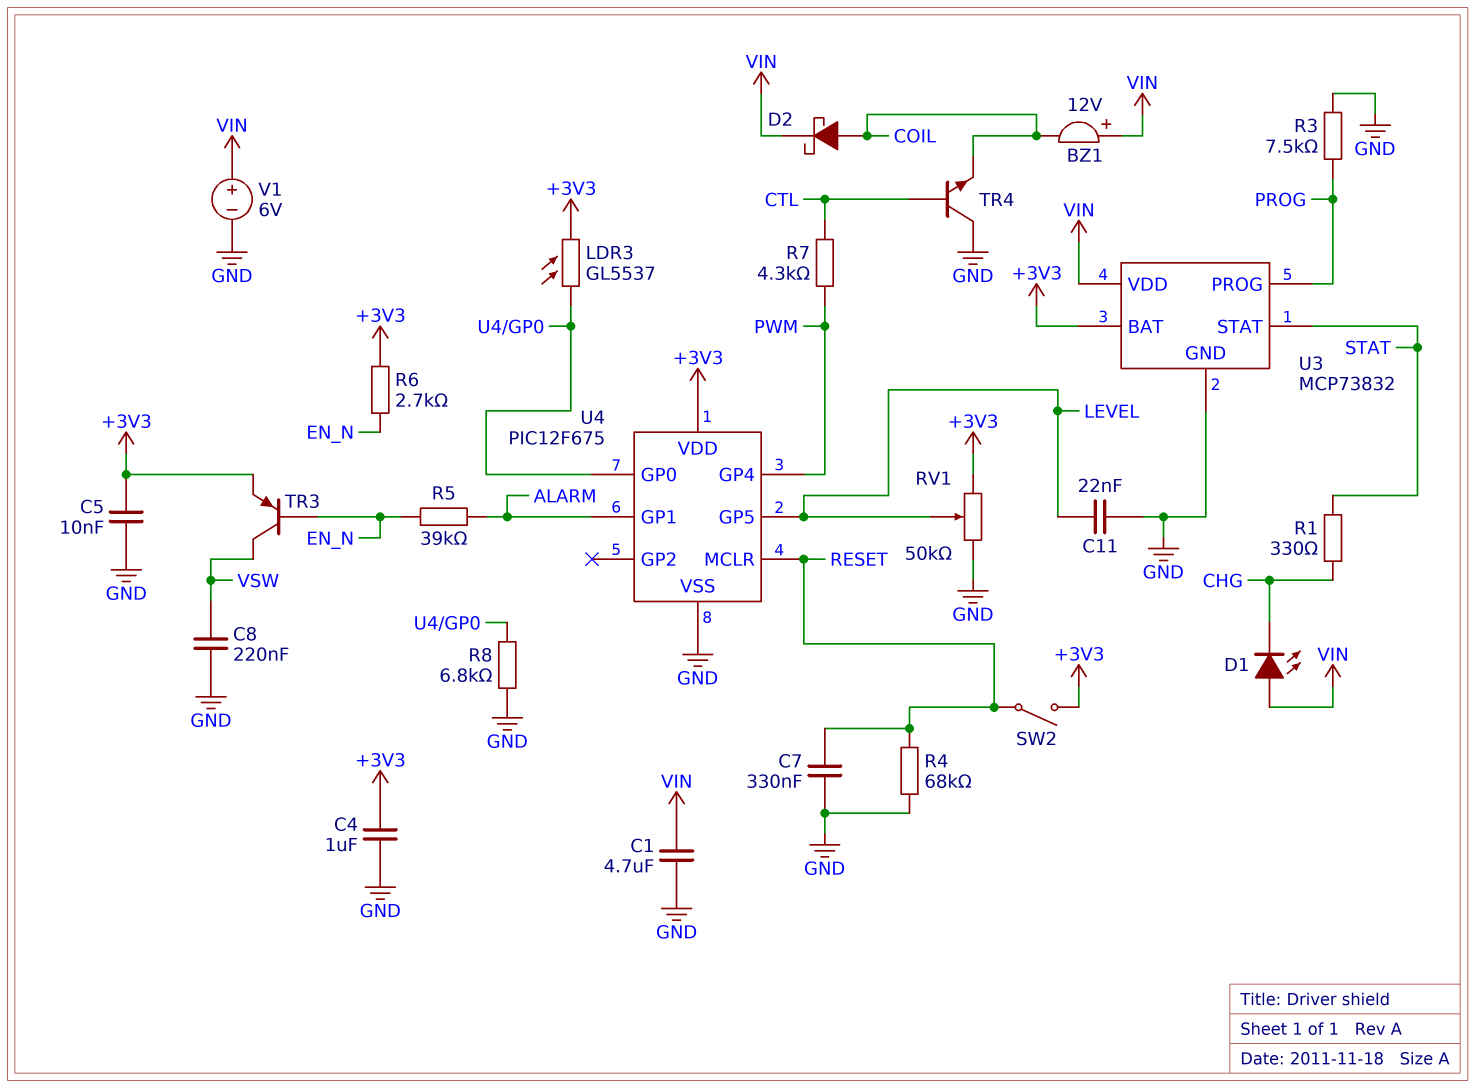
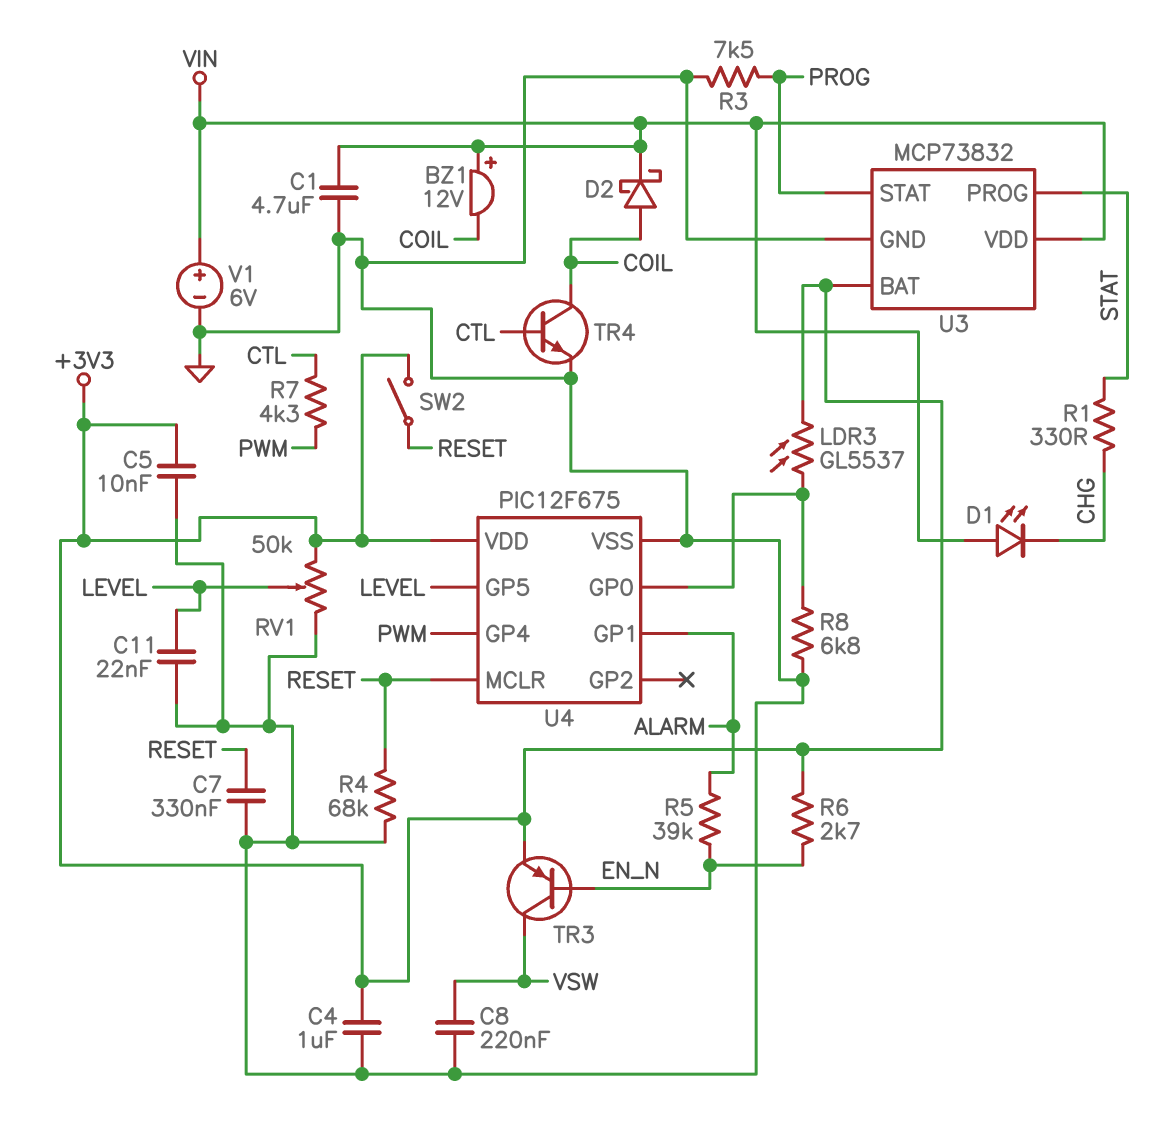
TR4: NPN (B CTL, C GND, E COIL) -> NPN (B CTL, C COIL, E GND)
U3 pin PROG: PROG -> STAT
U3 pin STAT: STAT -> PROG

